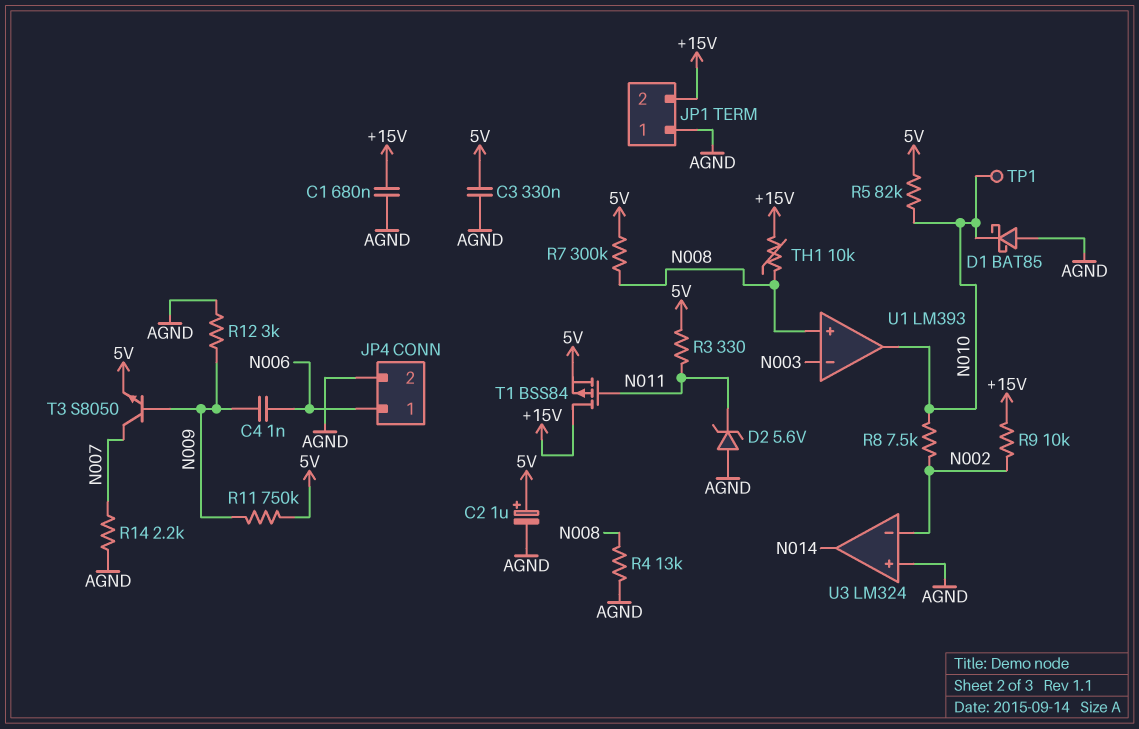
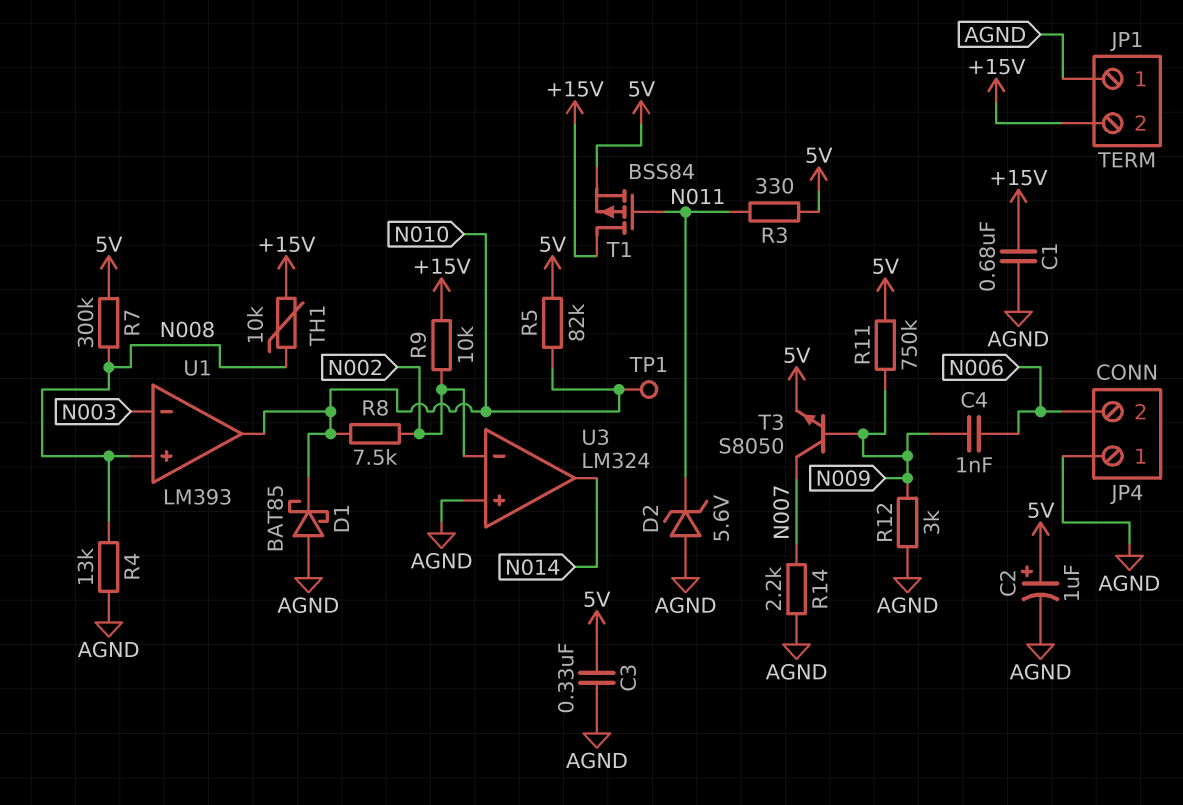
JP4 pin 1: N006 -> AGND
JP4 pin 2: AGND -> N006

